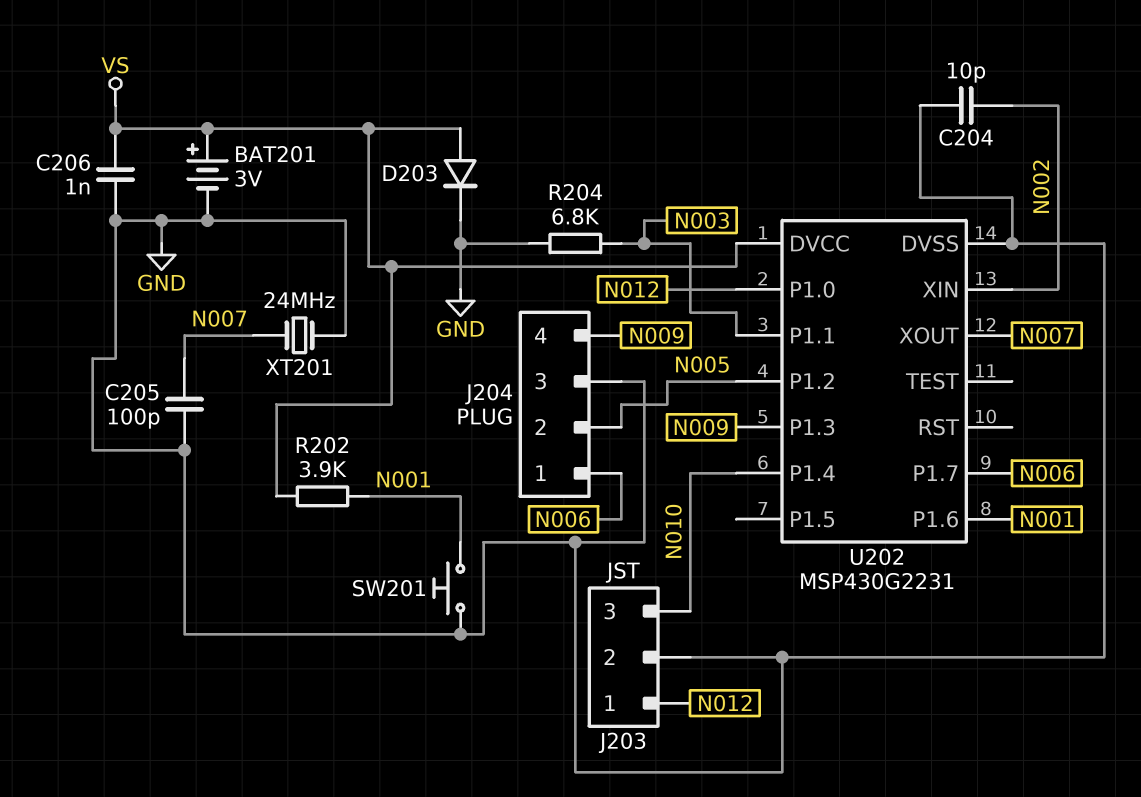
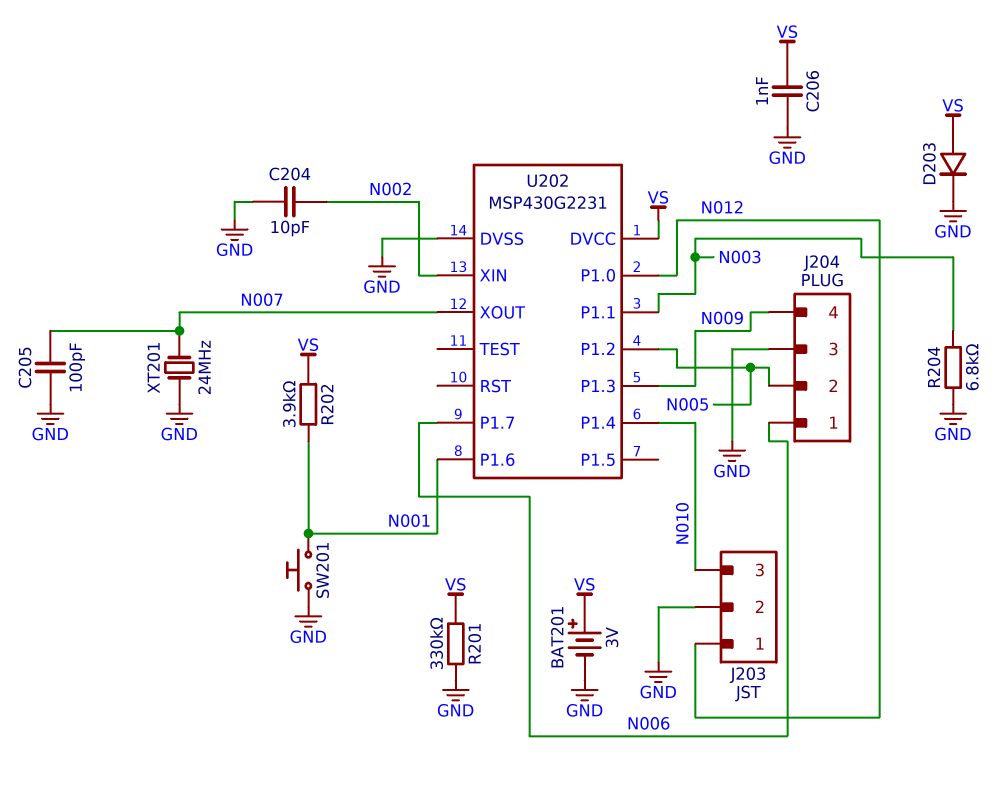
R201: none -> 330k (GND, VS)

